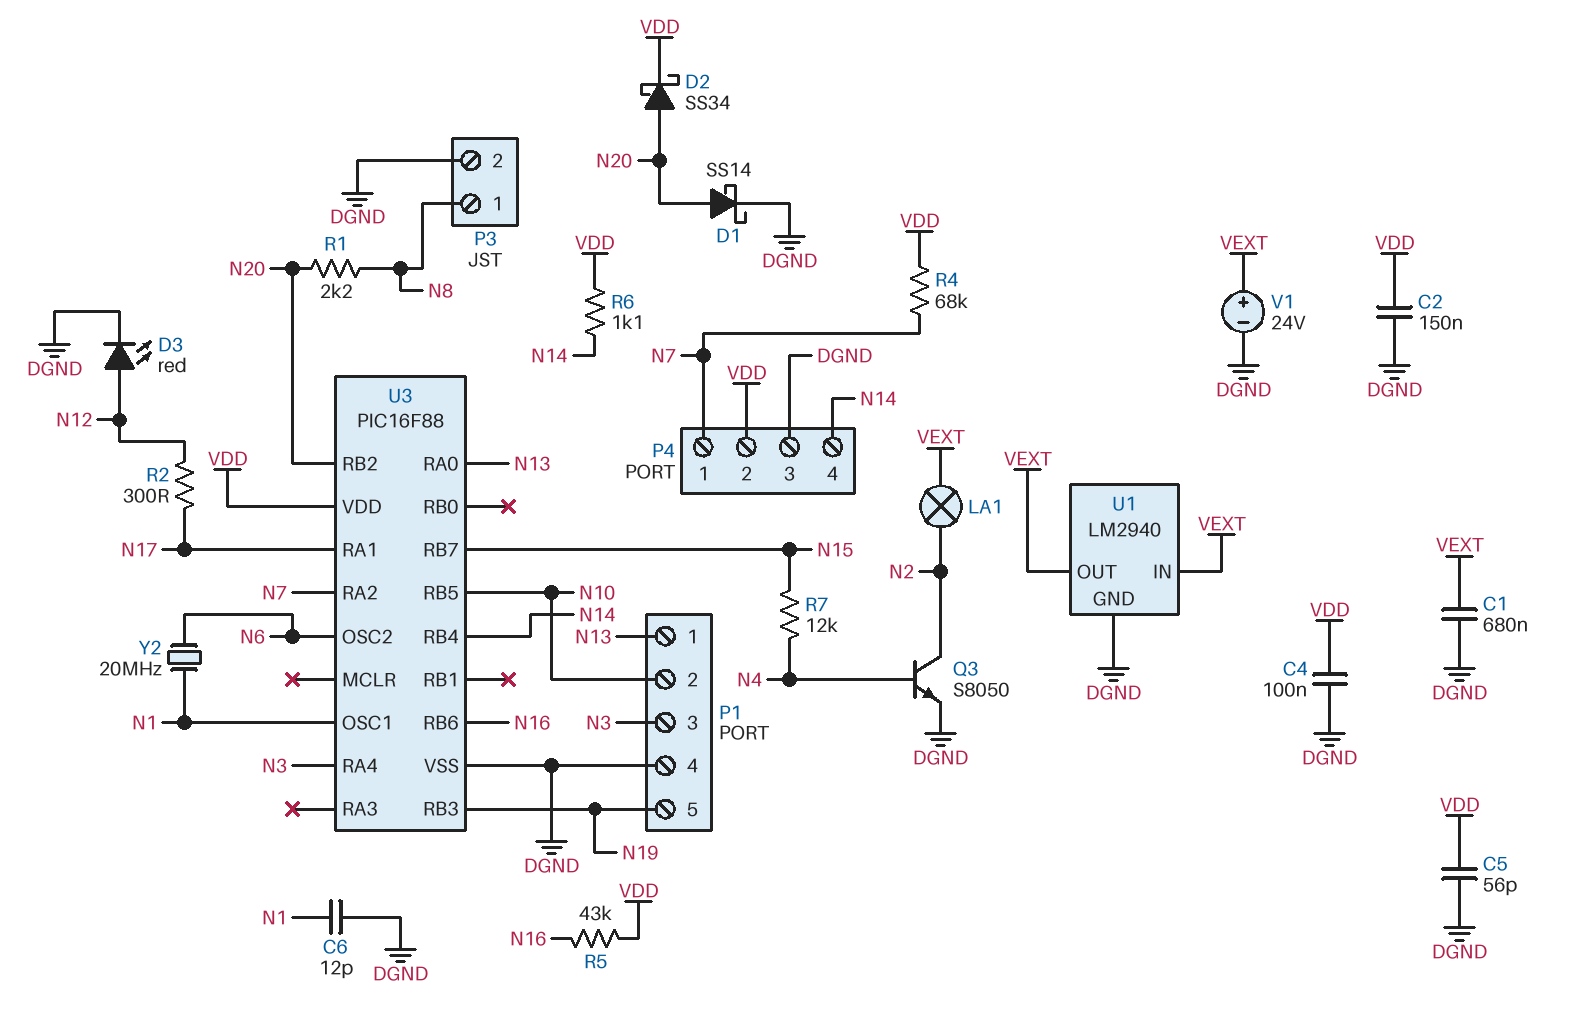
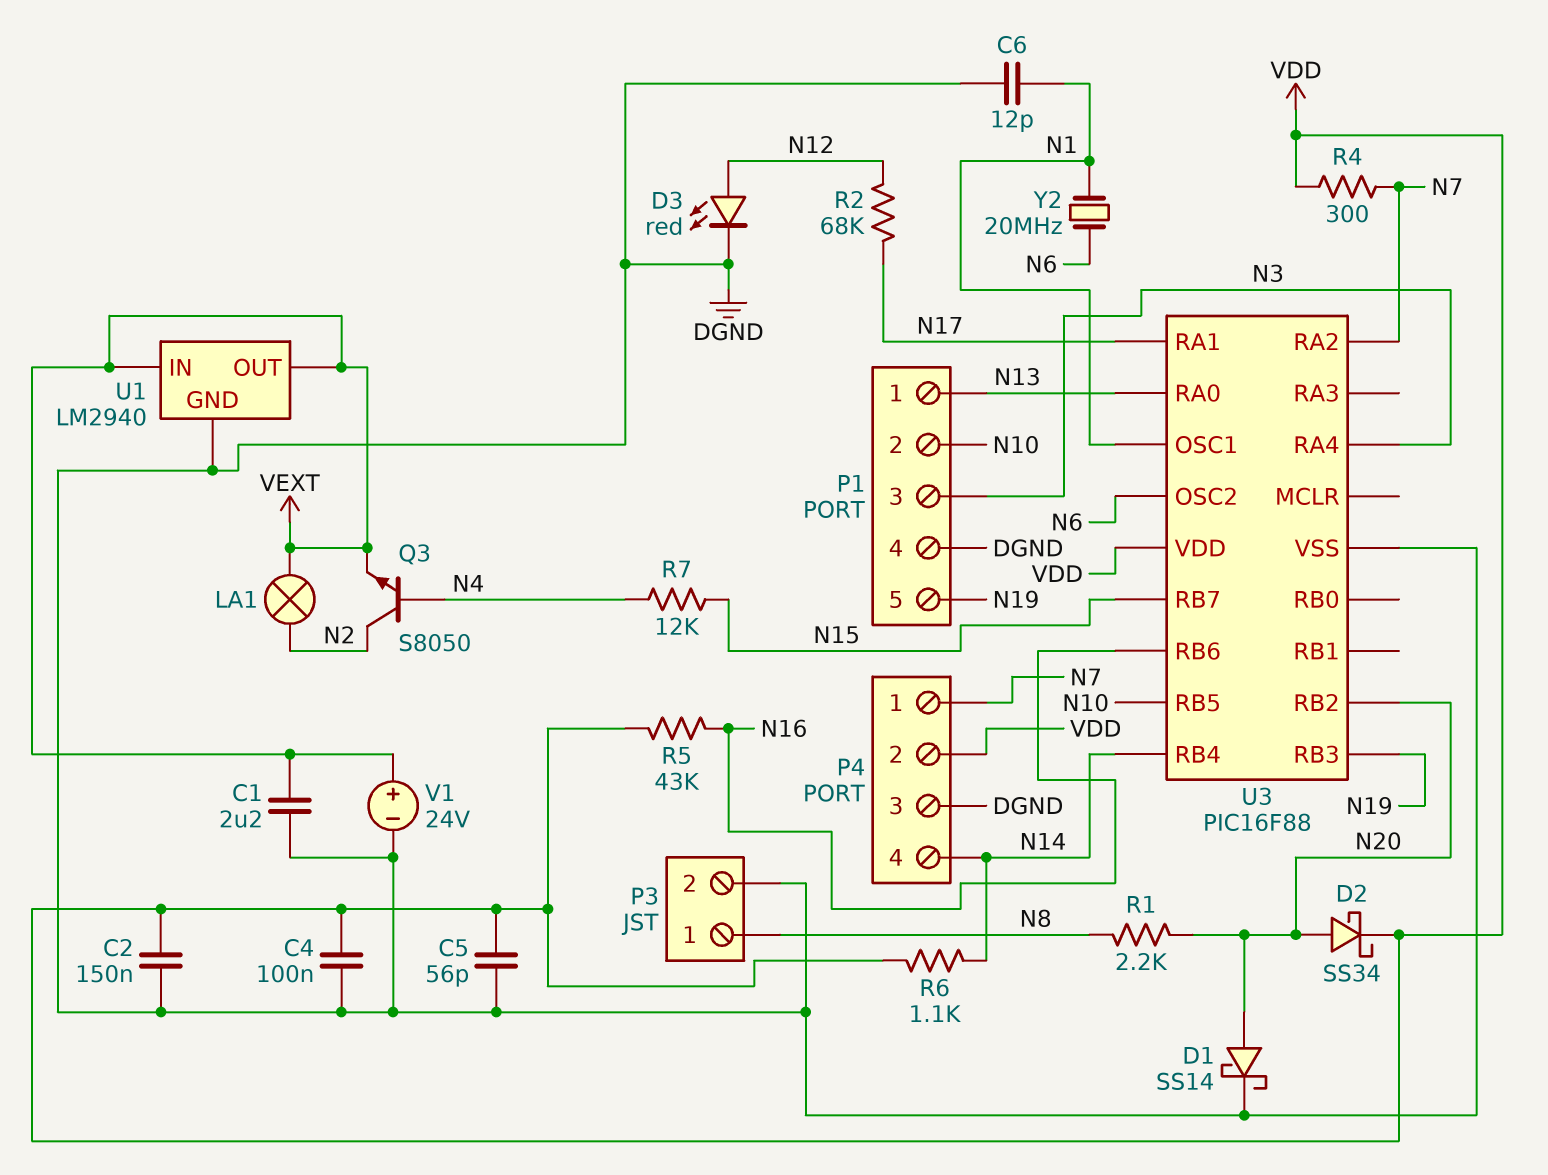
C1: 680nF (DGND, VEXT) -> 2.2uF (DGND, VEXT)
Q3: NPN S8050 (B N4, C N2, E DGND) -> NPN S8050 (B N4, C N2, E VEXT)
R2: 300 (N12, N17) -> 68k (N12, N17)
R4: 68k (N7, VDD) -> 300 (N7, VDD)

